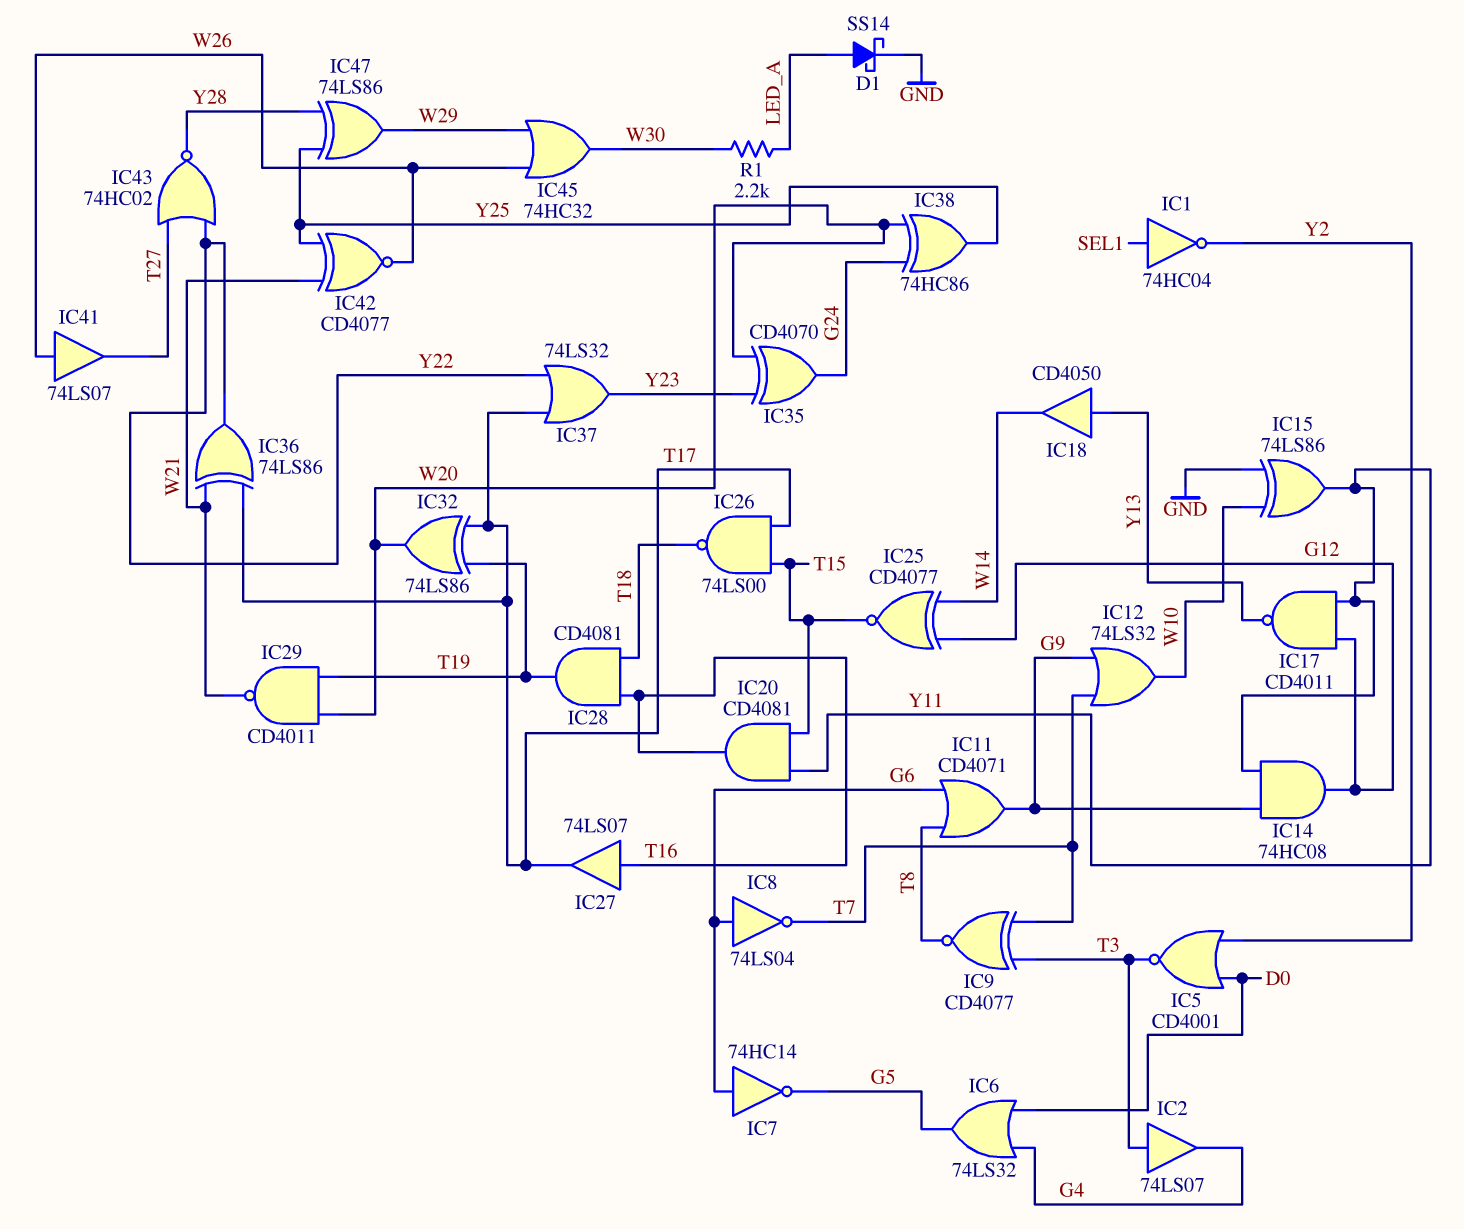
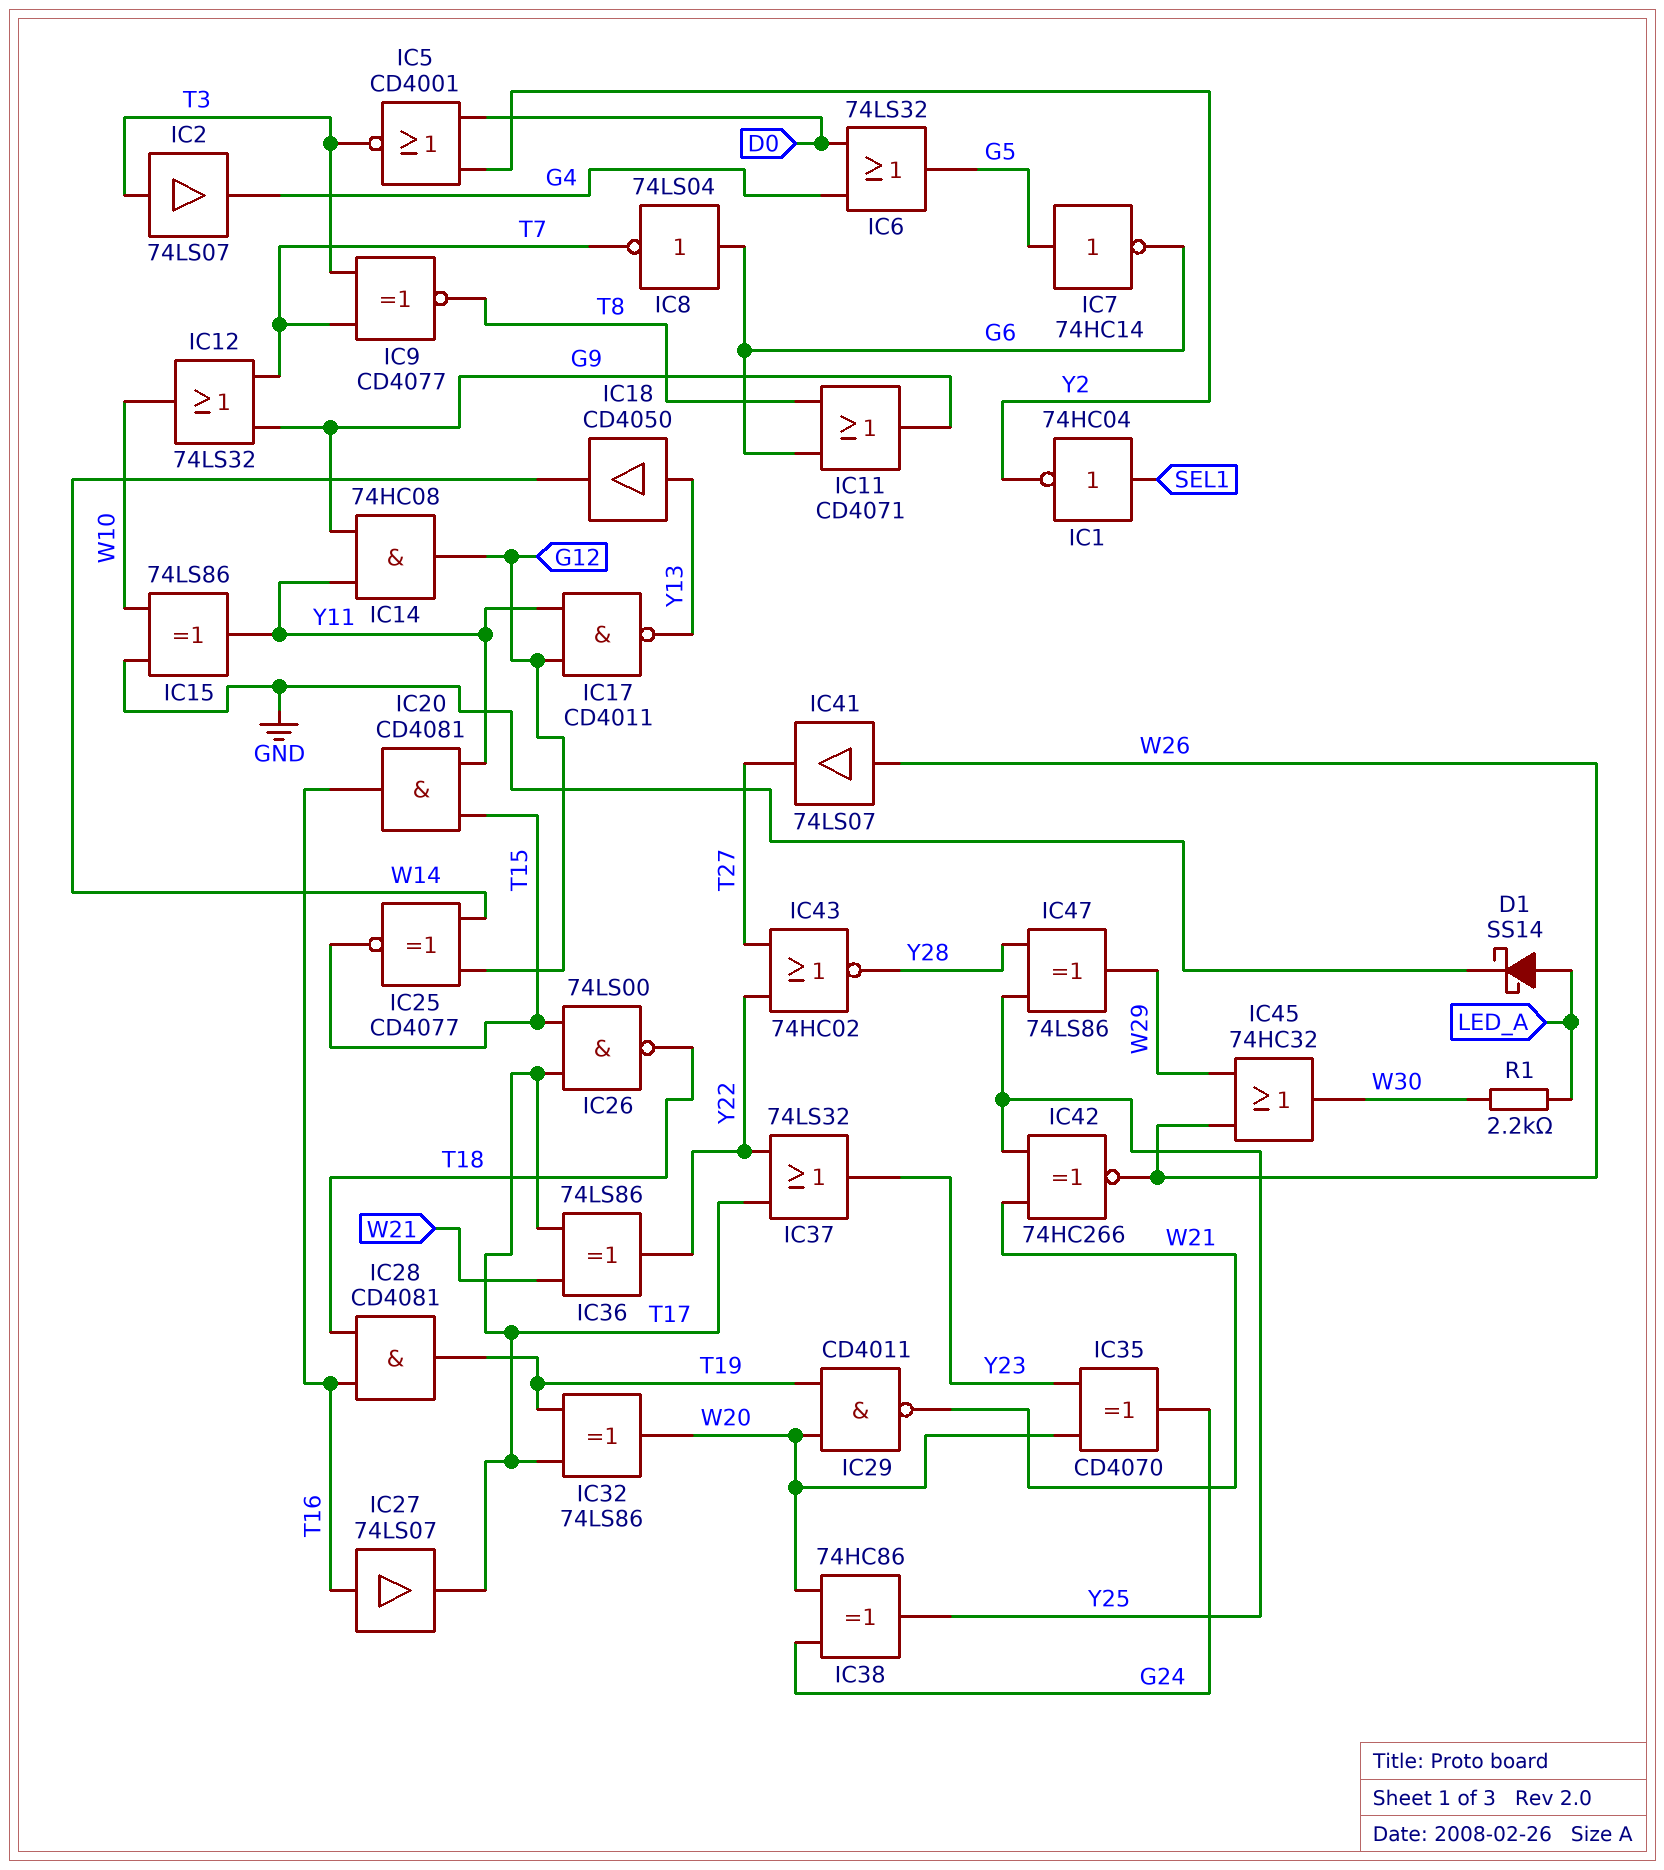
IC7: NOT 74HC14 (in G6, out G5) -> NOT 74HC14 (in G5, out G6)
IC42: XNOR CD4077 (in W21, in Y25, out W26) -> XNOR 74HC266 (in W21, in Y25, out W26)

